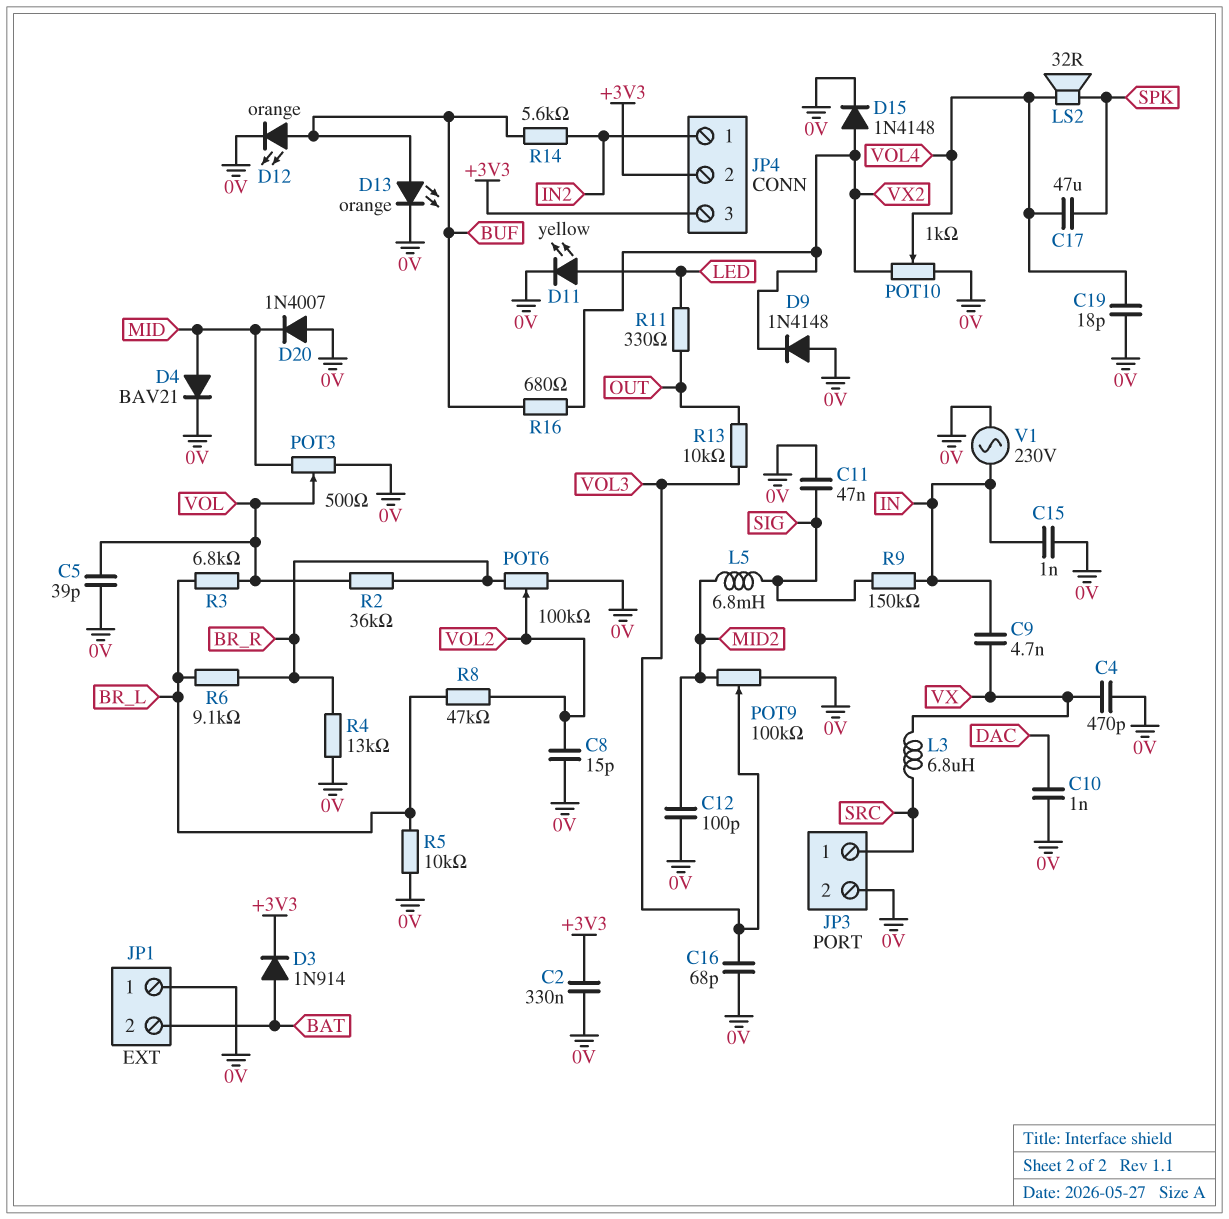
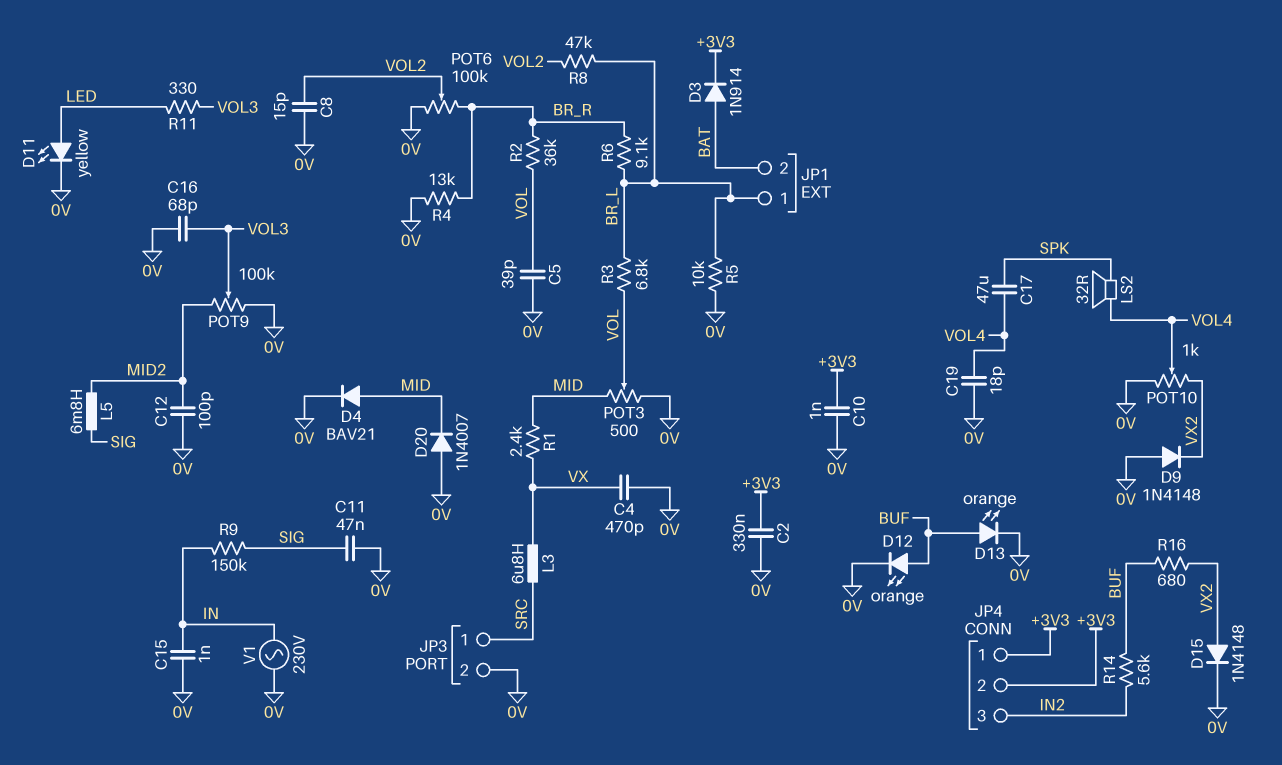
C9: 4.7nF (IN, VX) -> none
C10: 1nF (0V, DAC) -> 1nF (+3V3, 0V)
JP1 pin 1: 0V -> BR_L
JP4 pin 1: IN2 -> +3V3
JP4 pin 3: +3V3 -> IN2
R1: none -> 2.4k (MID, VX)
R11: 330 (LED, OUT) -> 330 (LED, VOL3)
R13: 10k (OUT, VOL3) -> none

